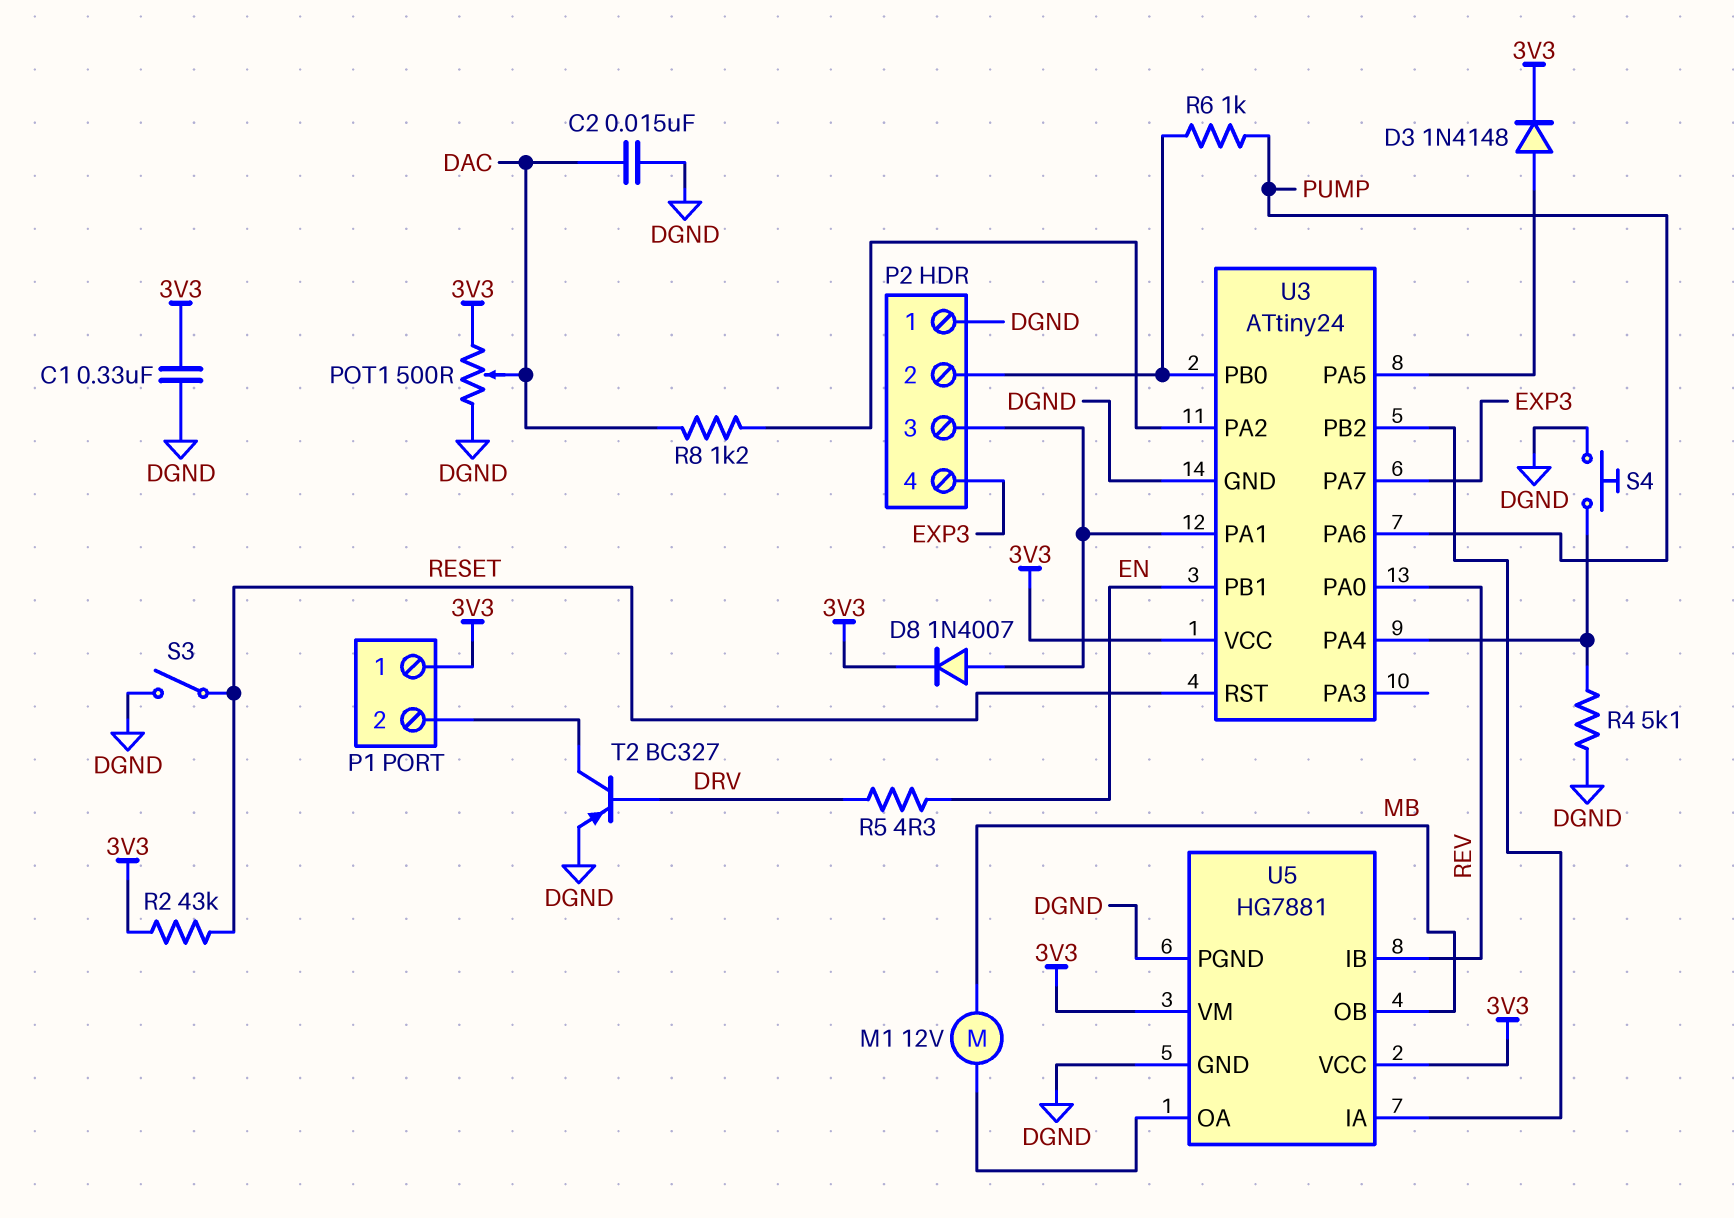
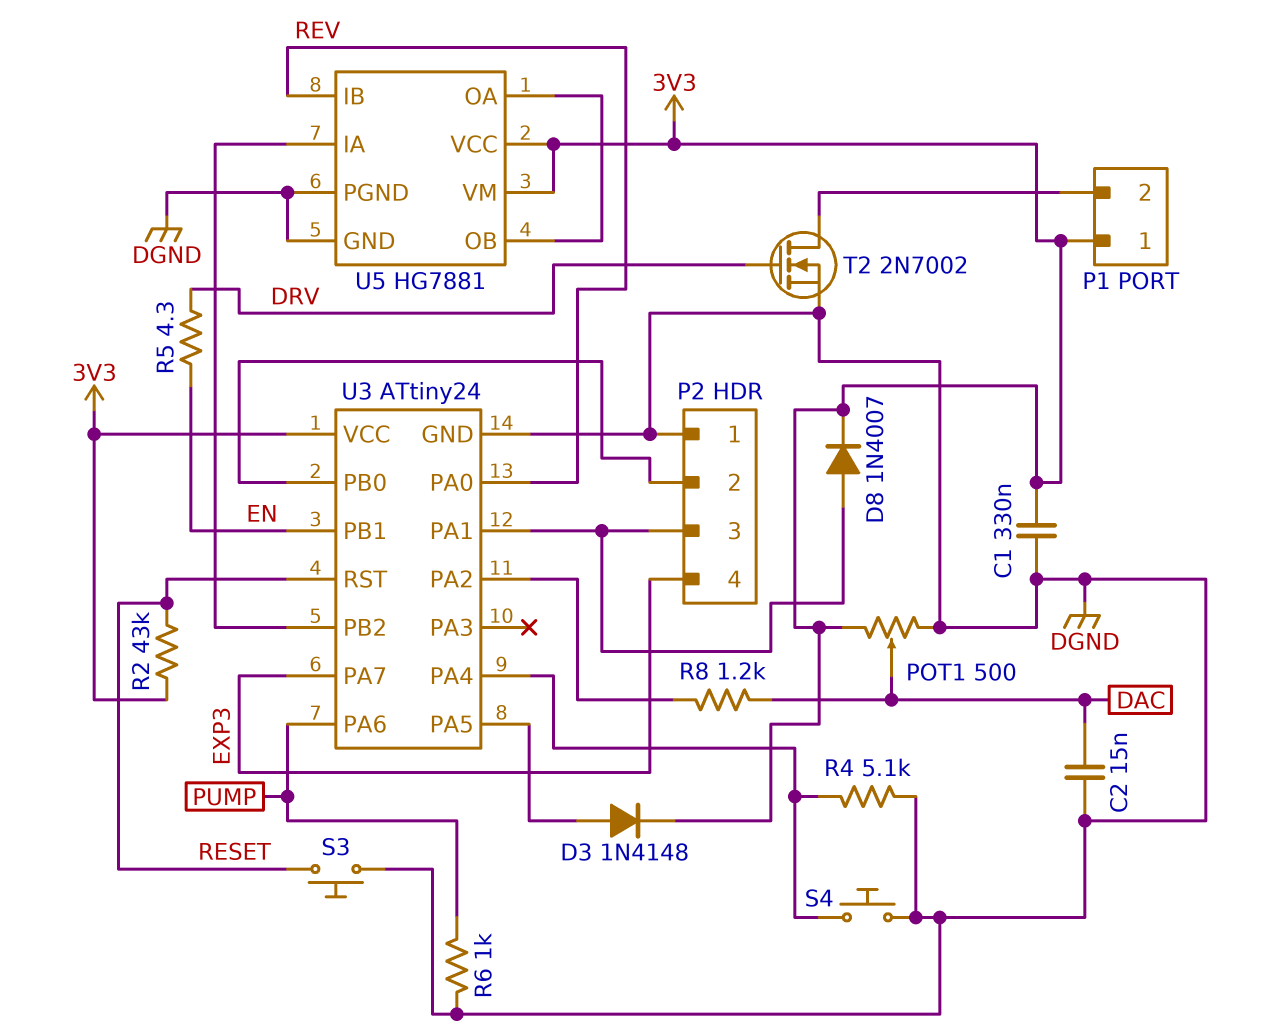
M1: motor 12V (MB, U5/OA) -> none
R6: 1k (P2/2, PUMP) -> 1k (DGND, PUMP)
S3: switch (DGND, RESET) -> button (DGND, RESET)
T2: PNP BC327 (B DRV, C P1/2, E DGND) -> NMOS 2N7002 (G DRV, D P1/2, S DGND)
U5 pin OB: MB -> U5/OA

